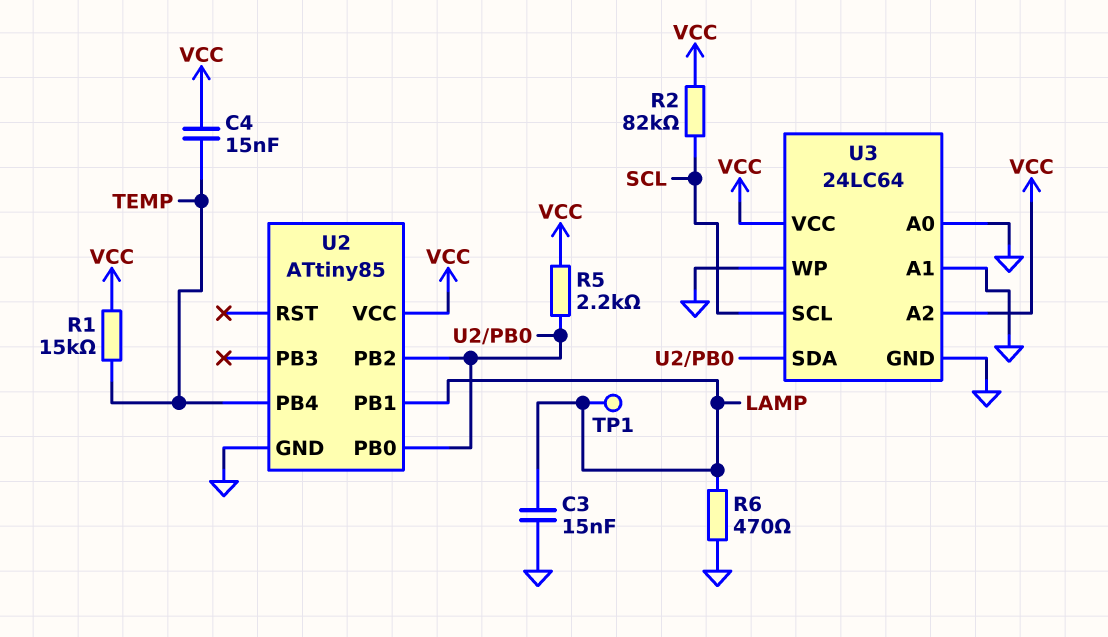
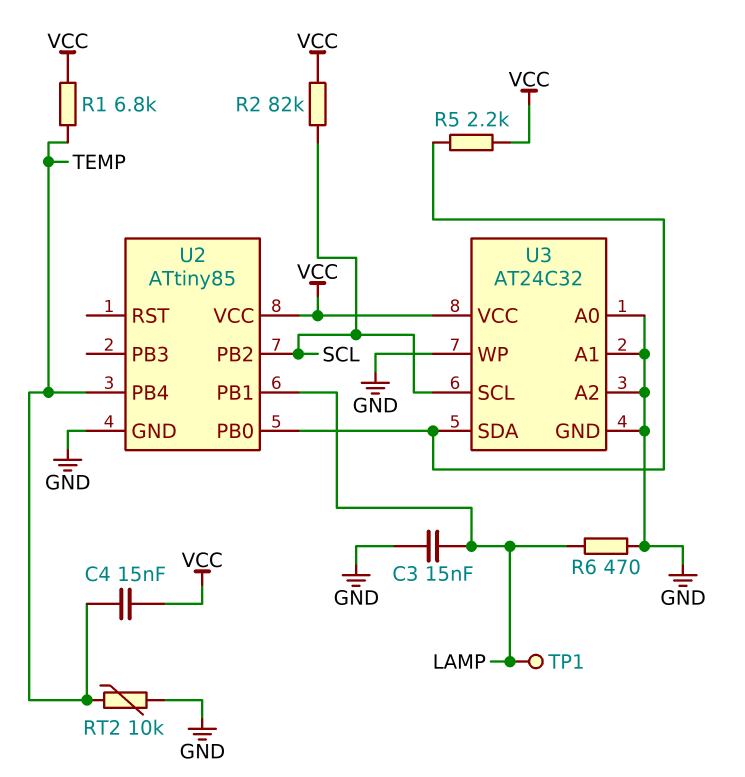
R1: 15k (TEMP, VCC) -> 6.8k (TEMP, VCC)
RT2: none -> 10k (GND, TEMP)
U2 pin PB2: U2/PB0 -> SCL
U3: 24LC64 -> AT24C32
U3 pin A2: VCC -> GND

